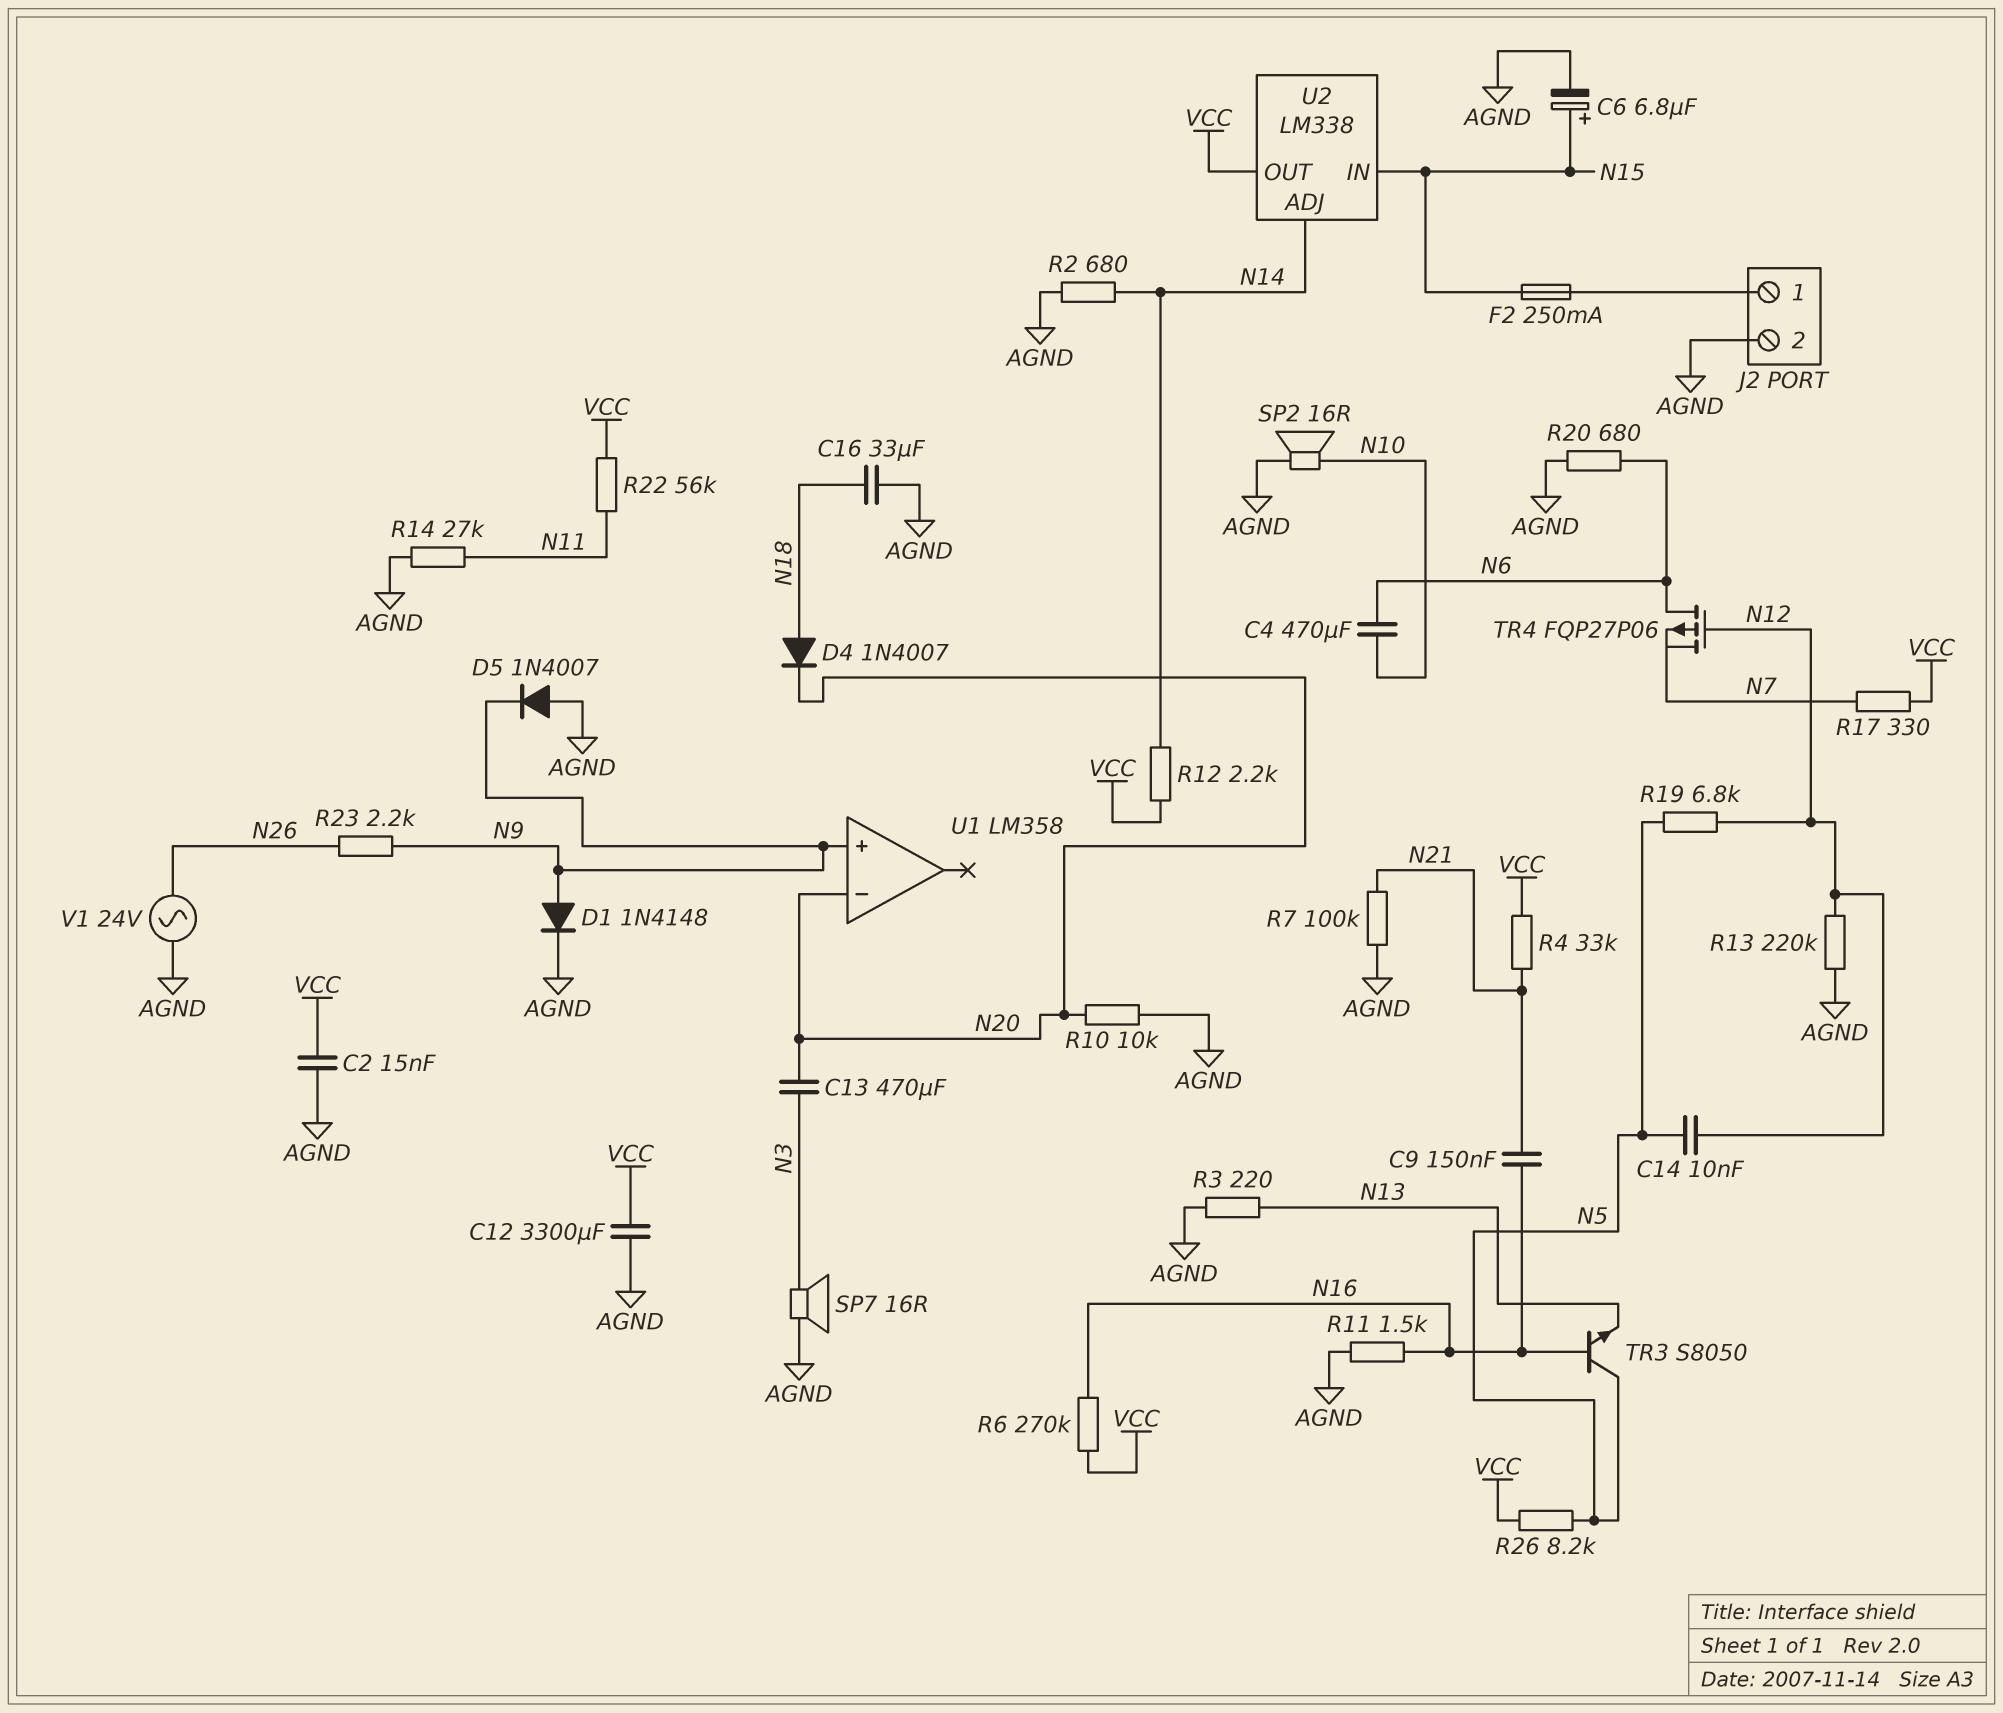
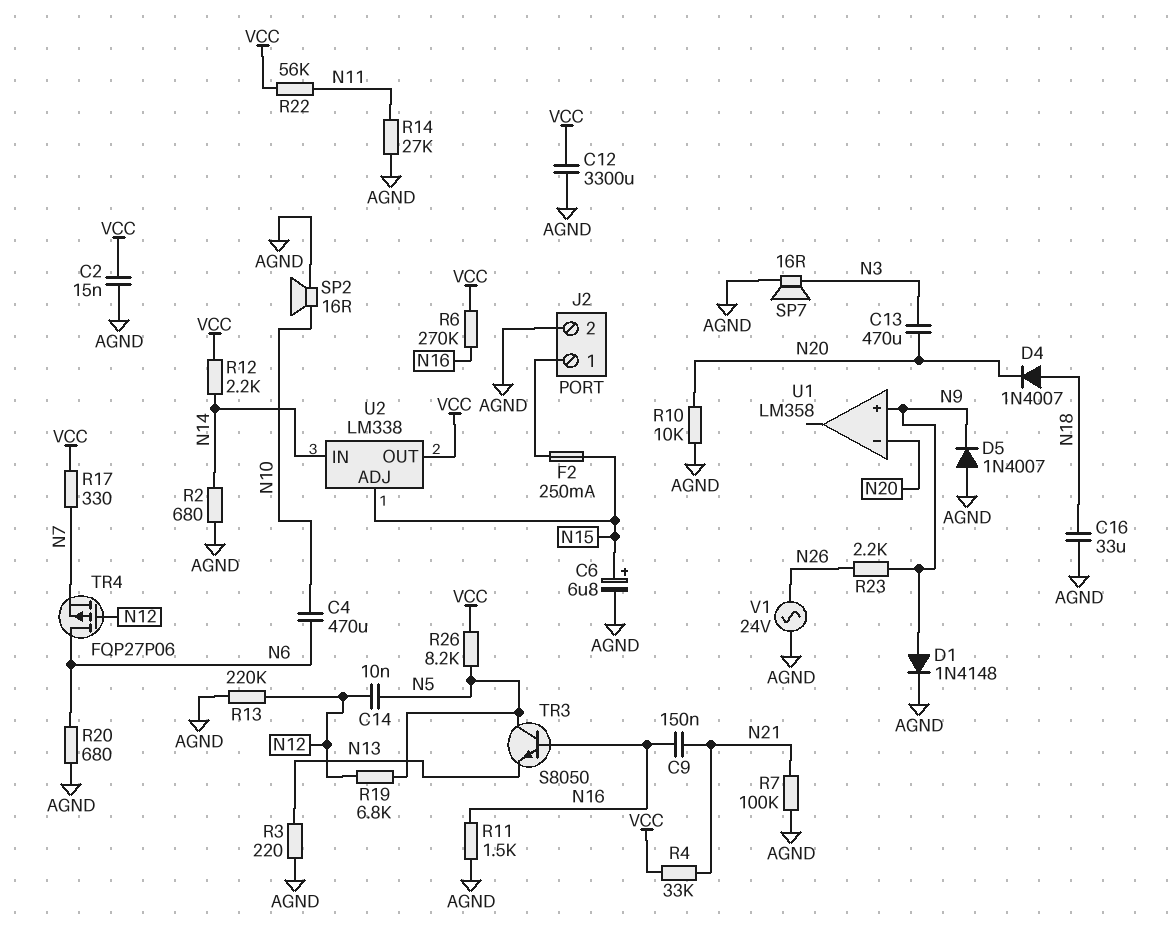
U2 pin ADJ: N14 -> N15
U2 pin IN: N15 -> N14

